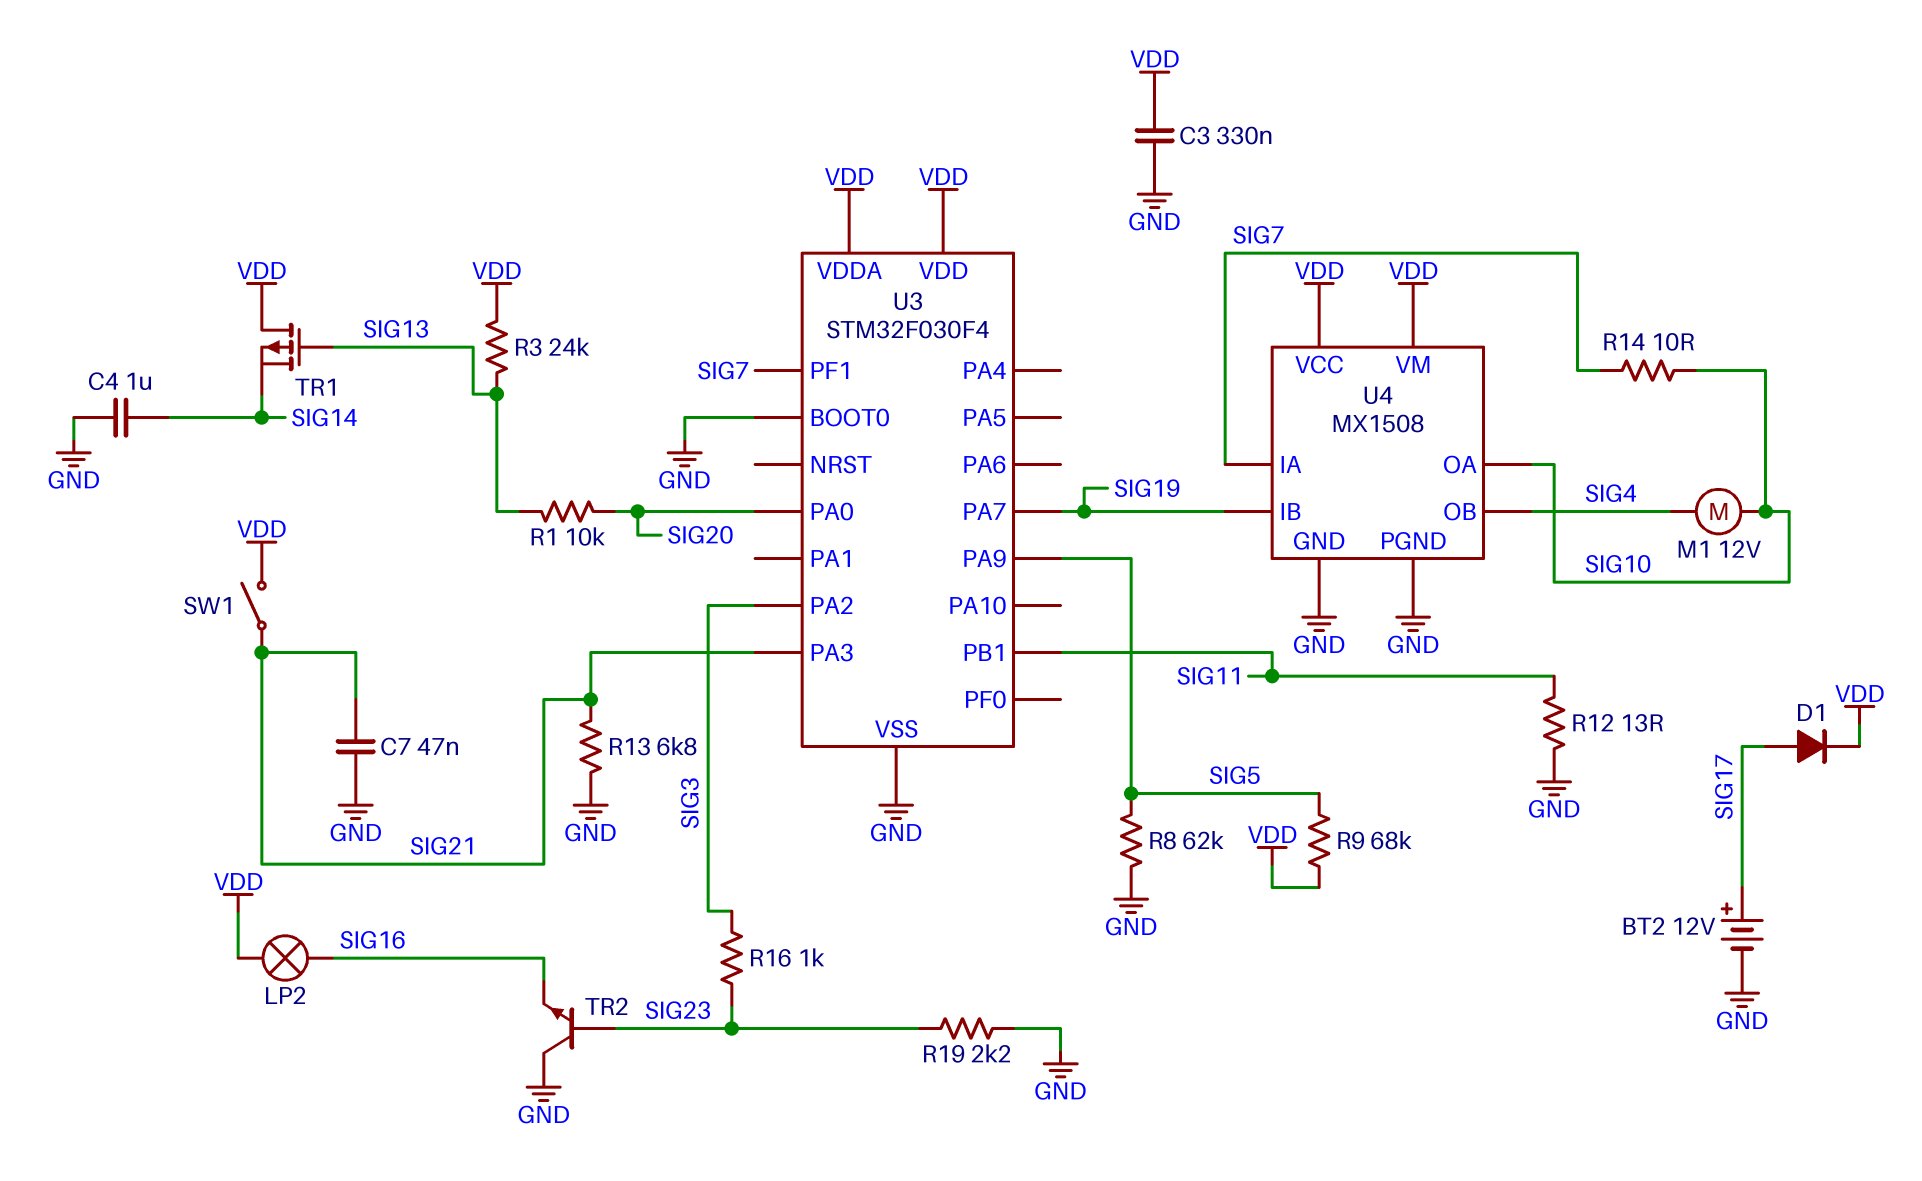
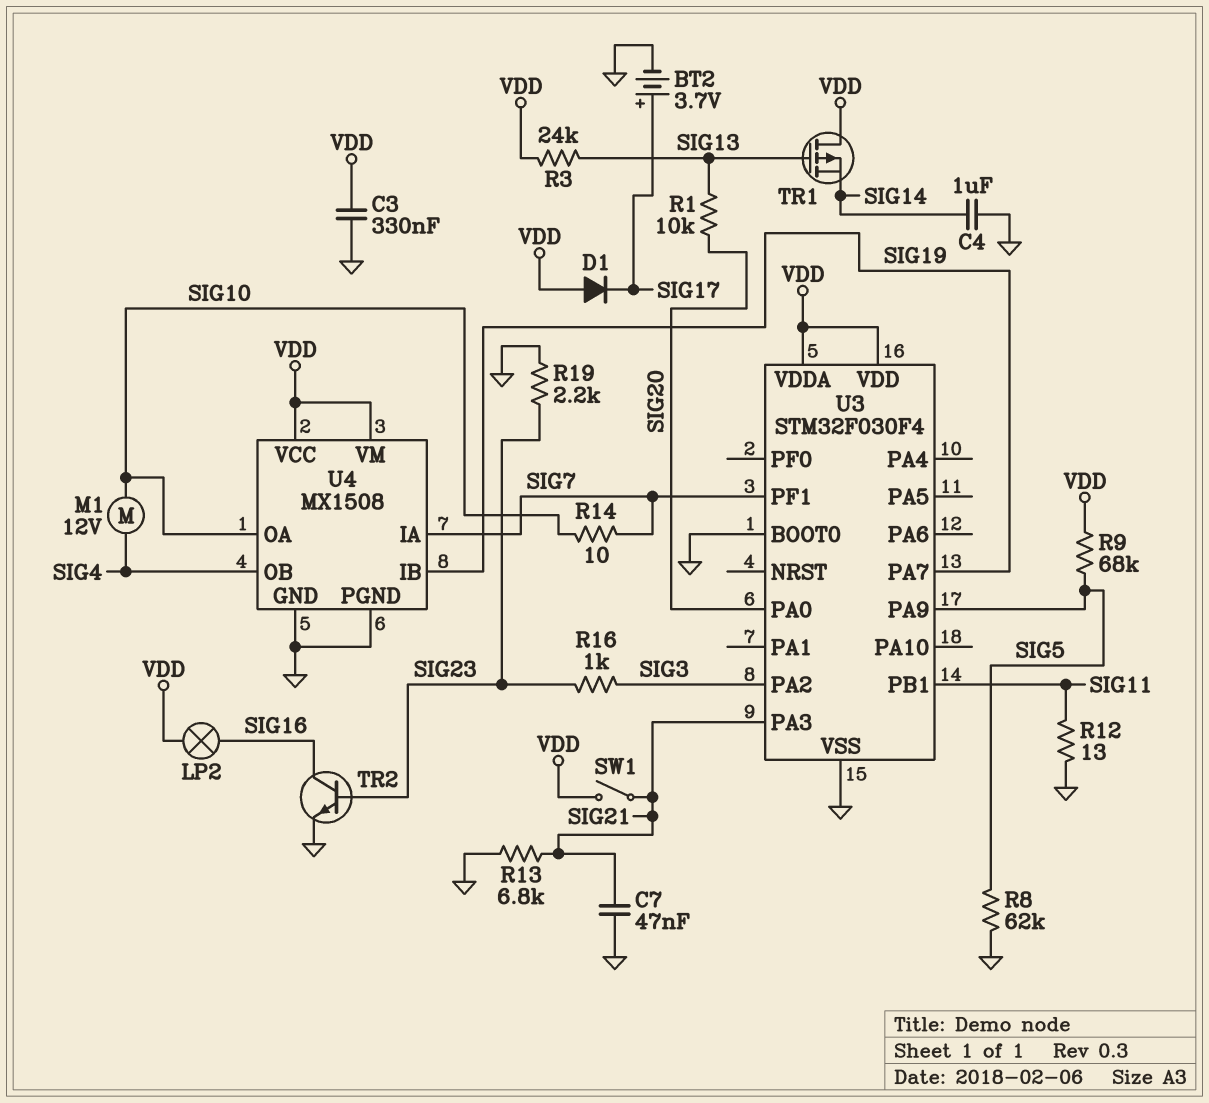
BT2: 12V (plus SIG17, minus GND) -> 3.7V (plus SIG17, minus GND)
D1: diode (A SIG17, K VDD) -> diode (A VDD, K SIG17)
TR2: NPN (B SIG23, C GND, E SIG16) -> NPN (B SIG23, C SIG16, E GND)

